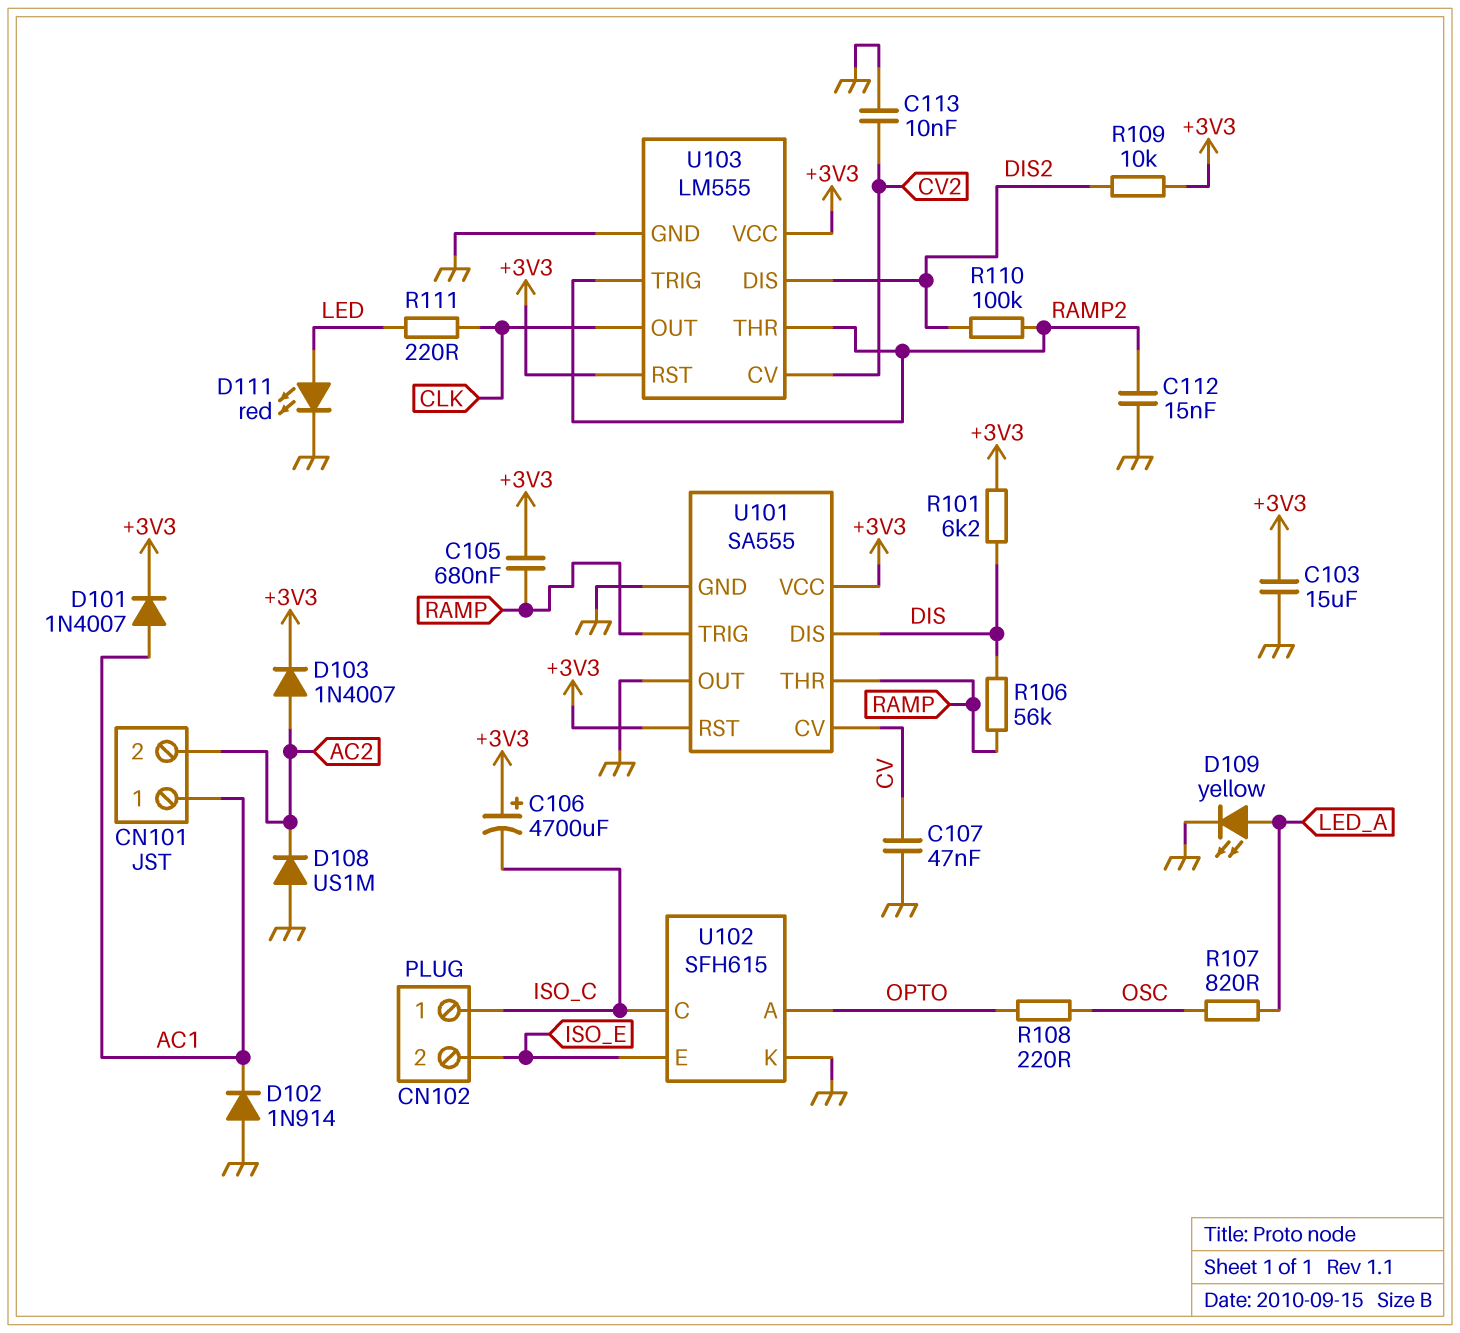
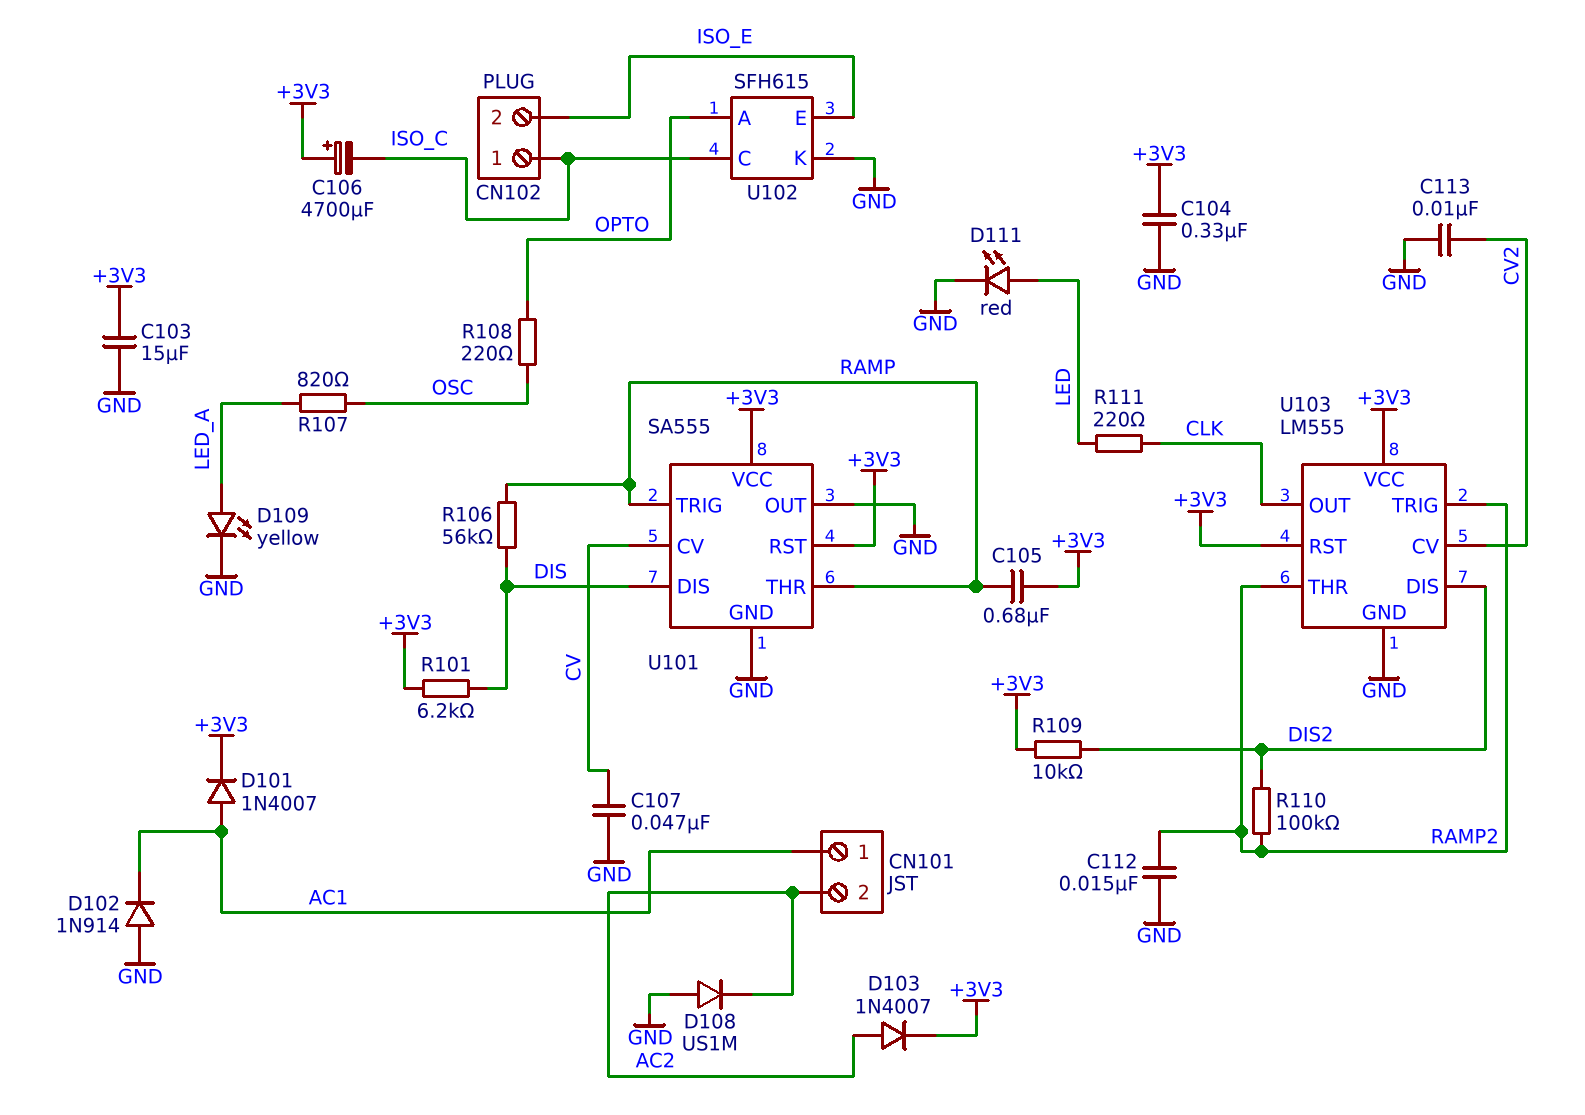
C104: none -> 330nF (+3V3, GND)

